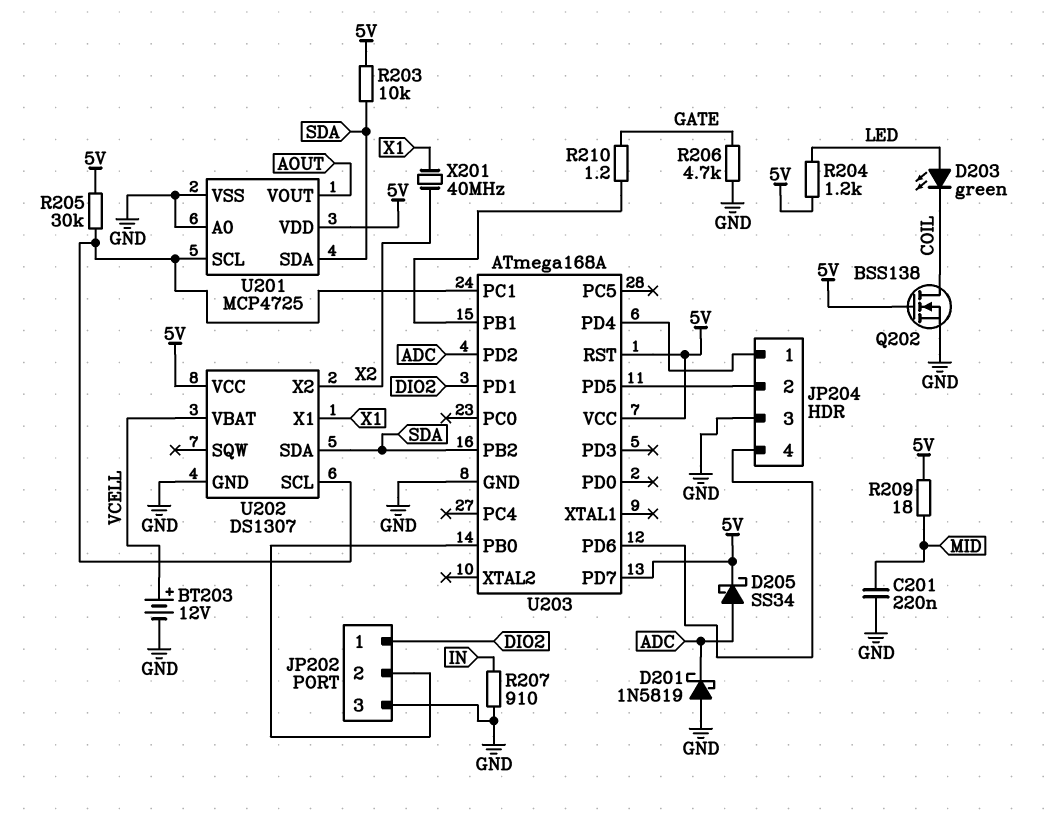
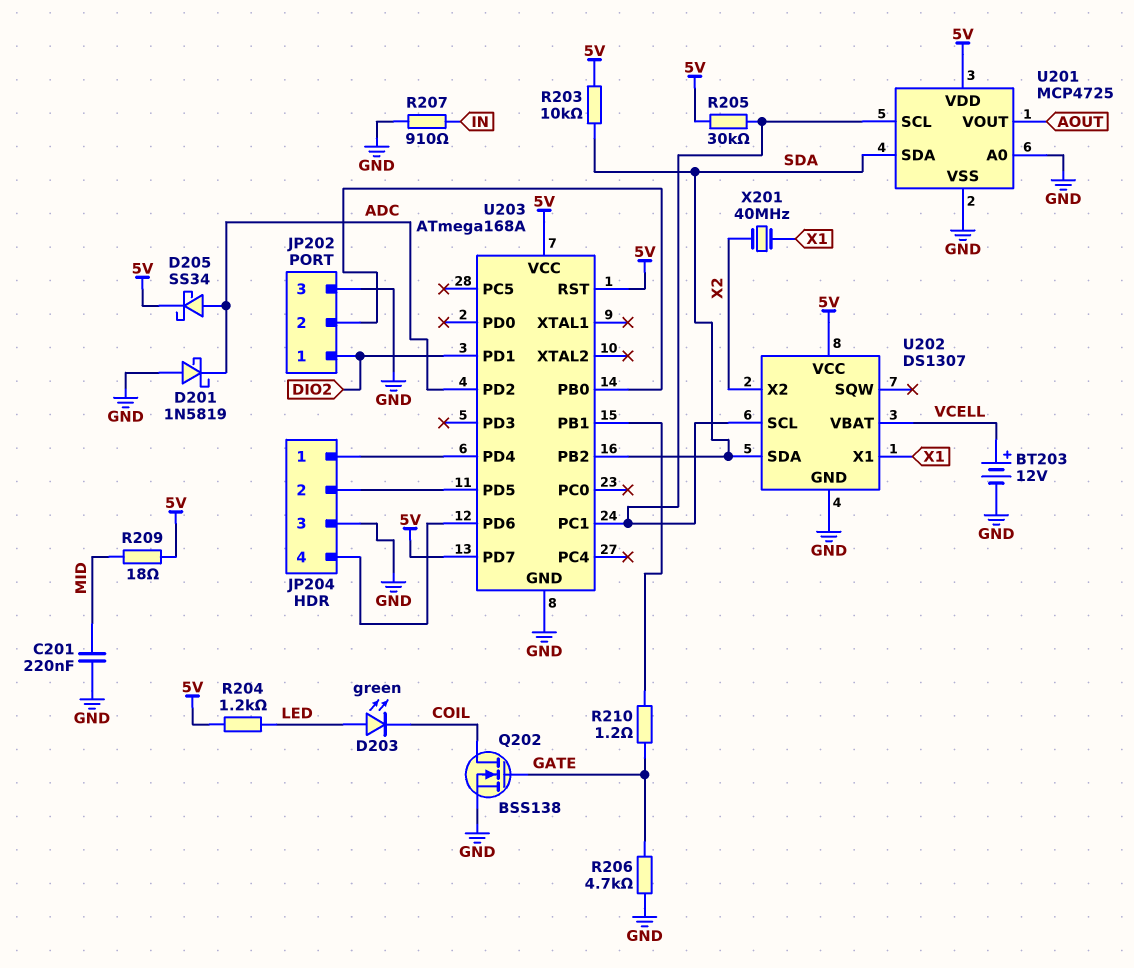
Q202: NMOS BSS138 (G 5V, D COIL, S GND) -> NMOS BSS138 (G GATE, D COIL, S GND)

